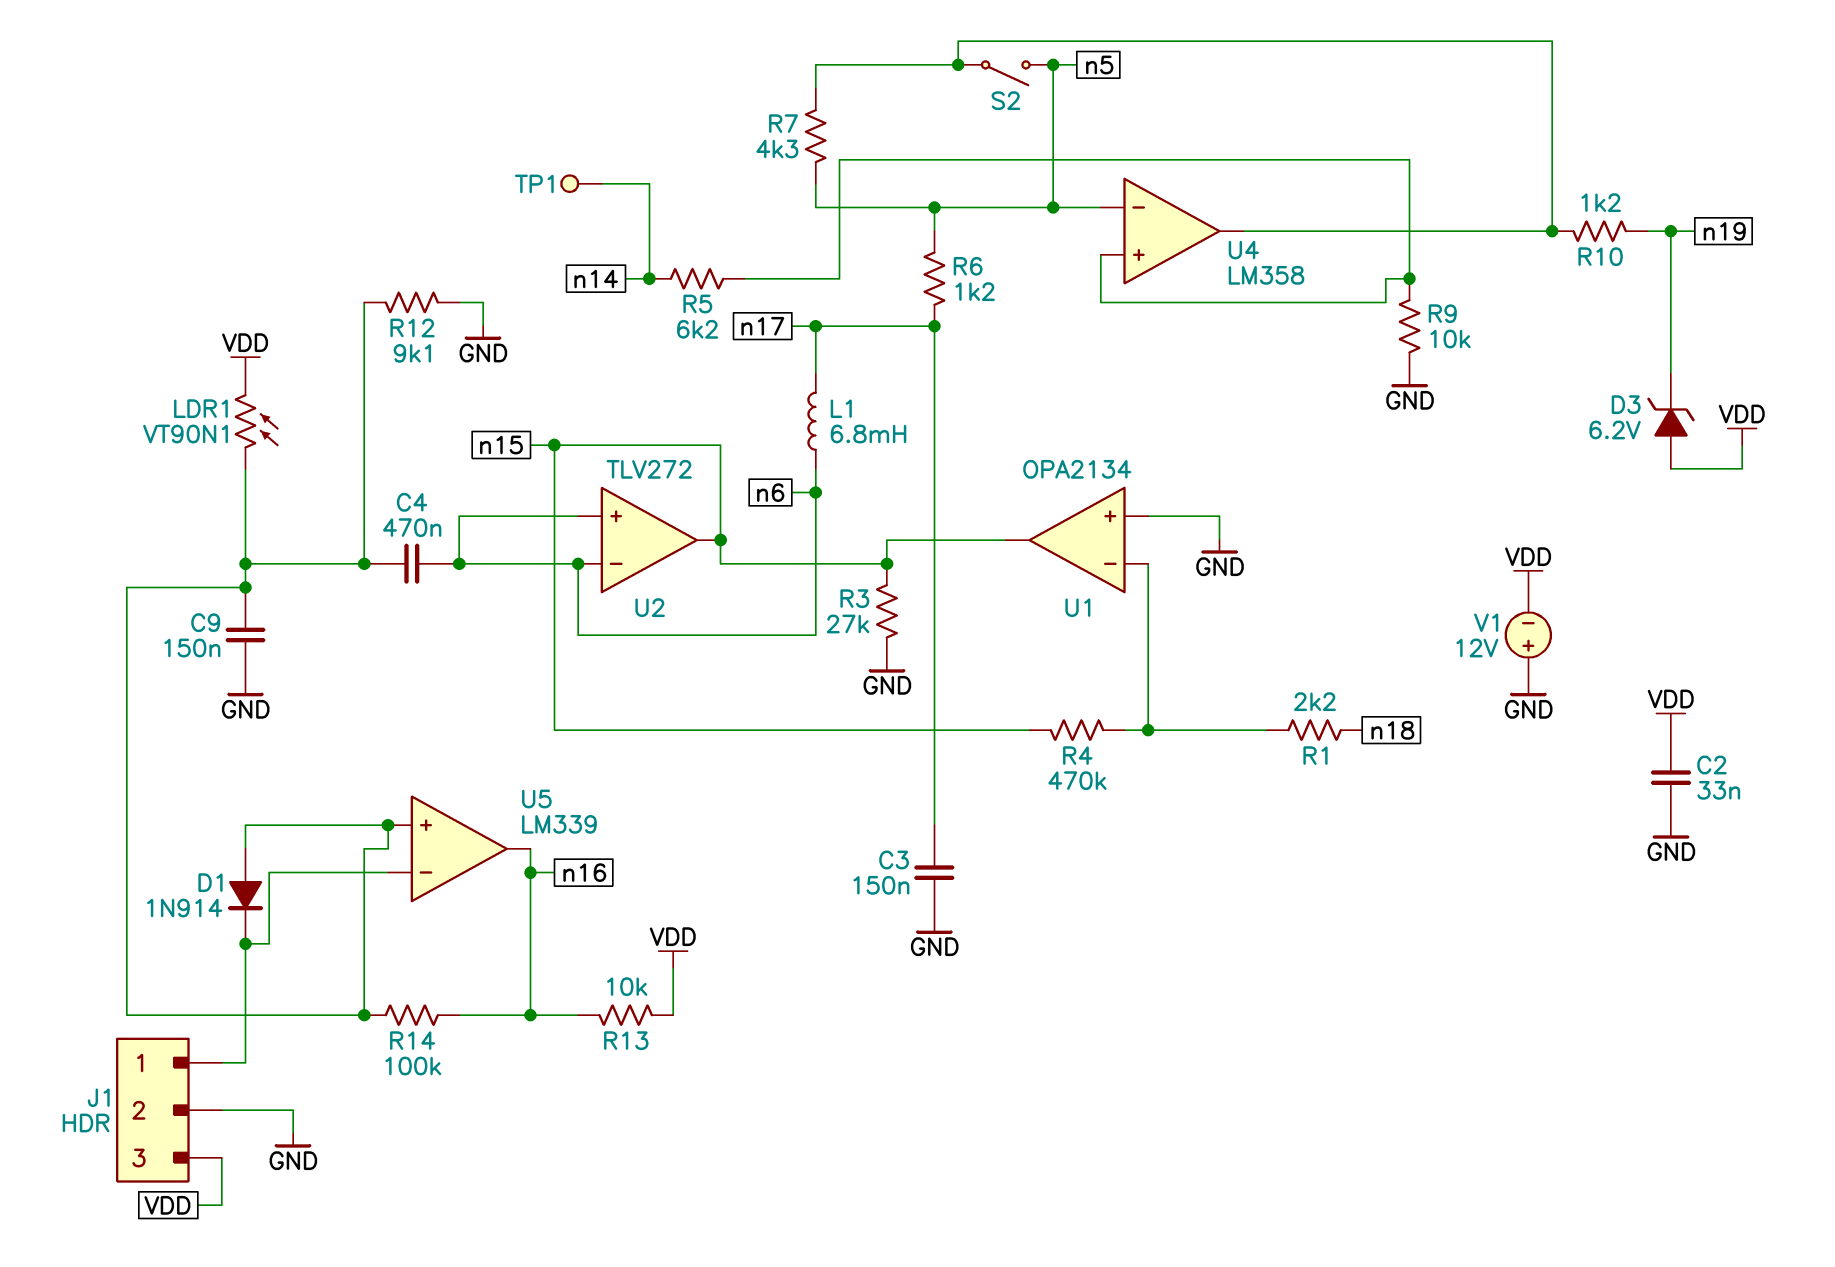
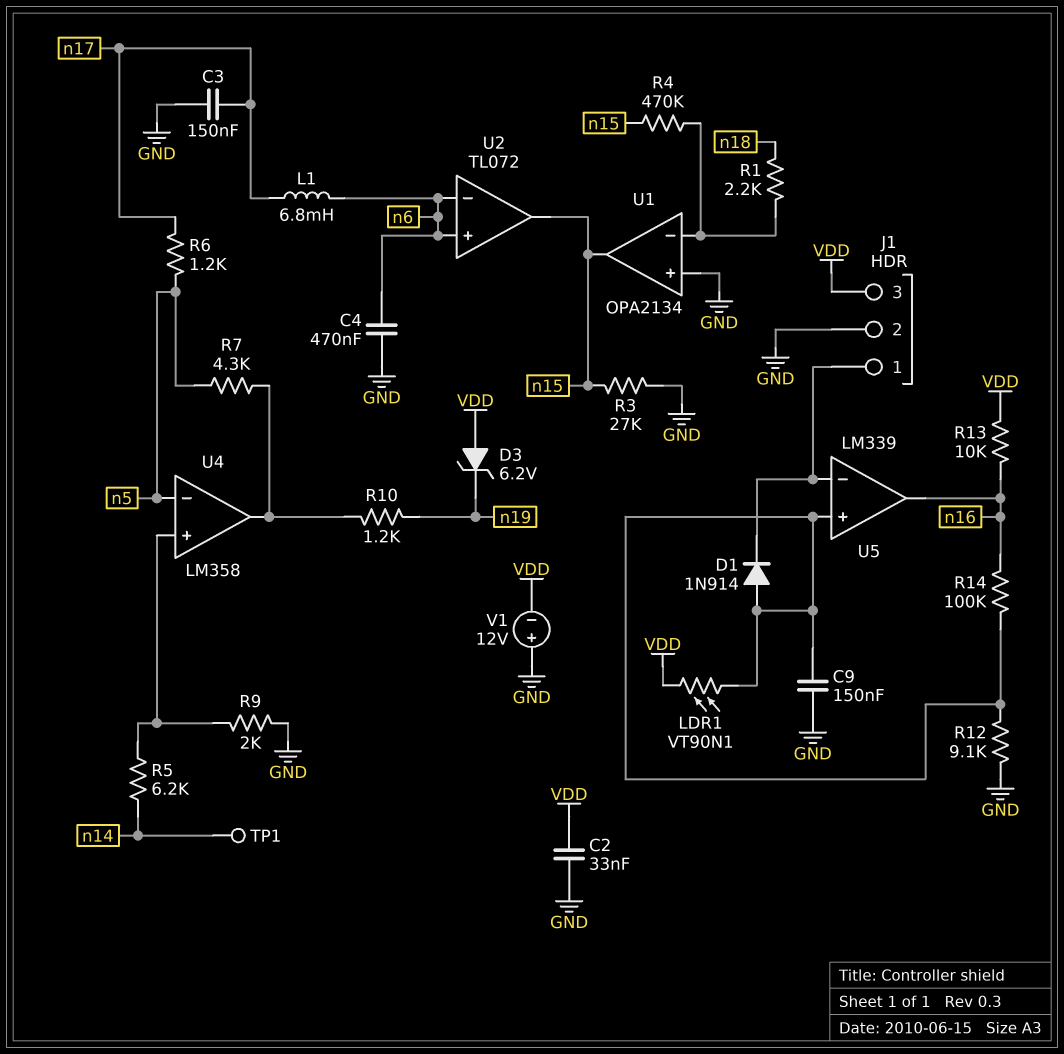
C4: 470nF (U5/in+, n6) -> 470nF (GND, n6)
R9: 10k (GND, U4/in+) -> 2k (GND, U4/in+)
S2: switch (U4/out, n5) -> none
U2: TLV272 -> TL072

